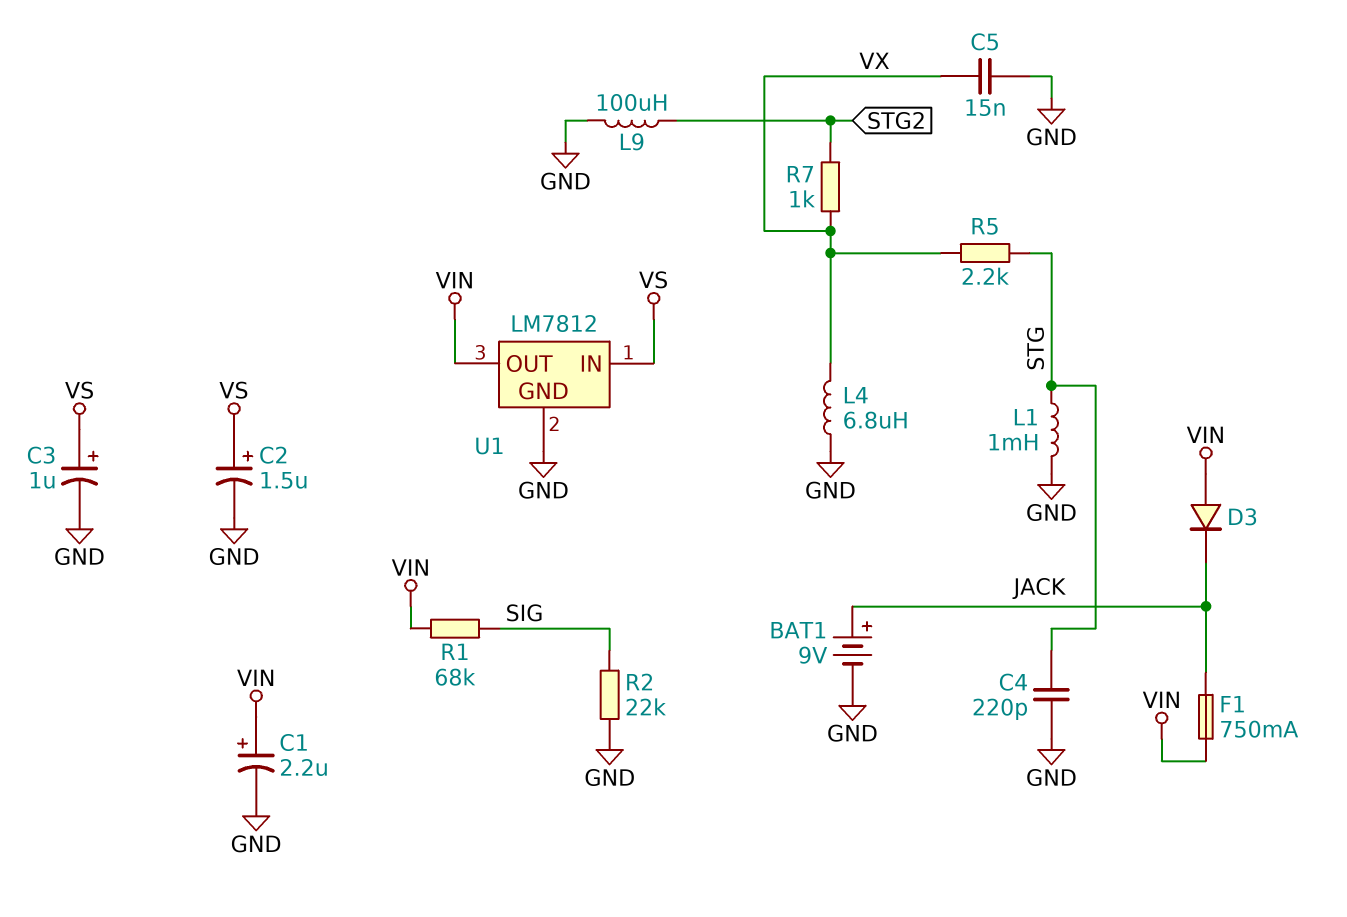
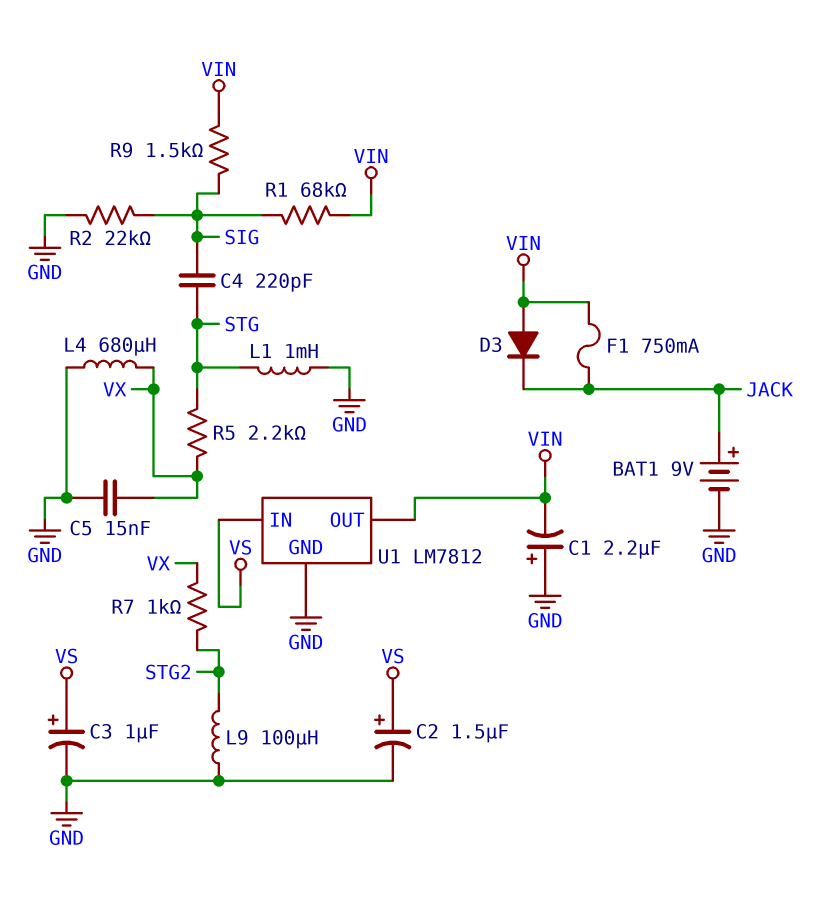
C1: 2.2uF (plus VIN, minus GND) -> 2.2uF (plus GND, minus VIN)
C4: 220pF (GND, STG) -> 220pF (SIG, STG)
L4: 6.8uH (GND, VX) -> 680uH (GND, VX)
R9: none -> 1.5k (SIG, VIN)

